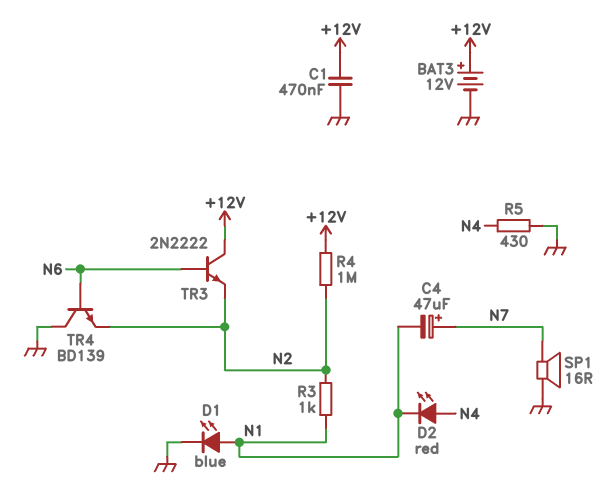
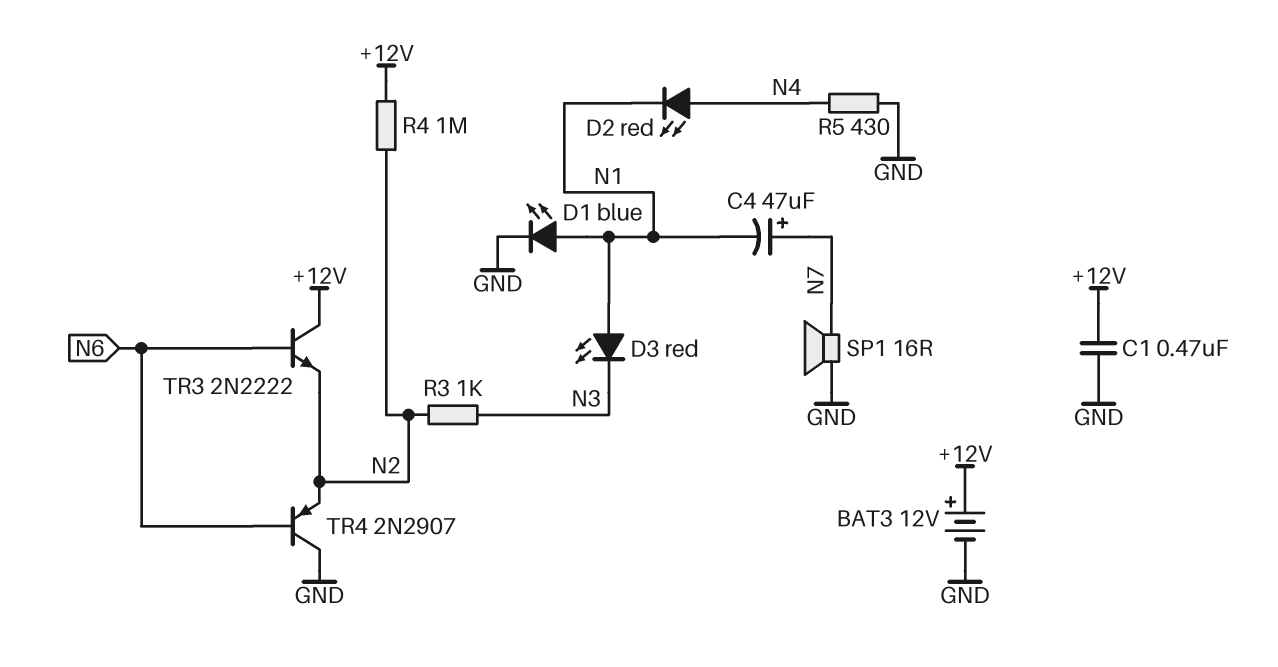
D3: none -> LED red (A N1, K N3)
R3: 1k (N1, N2) -> 1k (N2, N3)
TR4: NPN BD139 (B N6, C GND, E N2) -> PNP 2N2907 (B N6, C GND, E N2)

